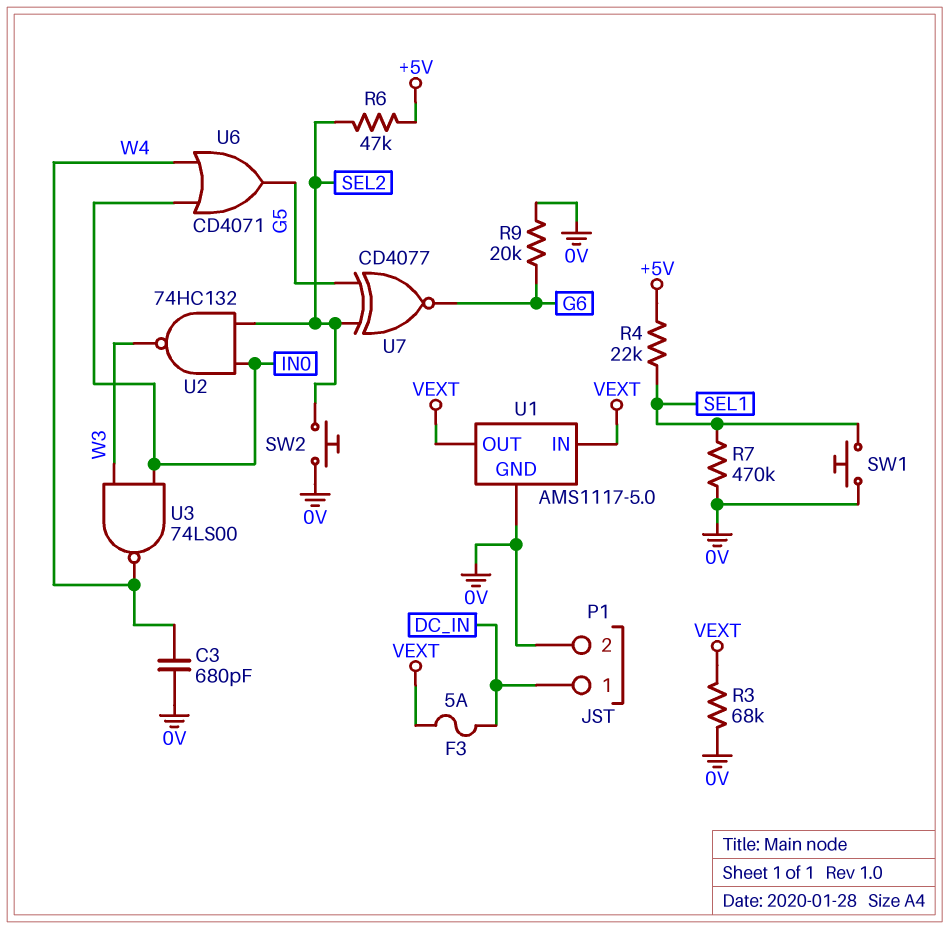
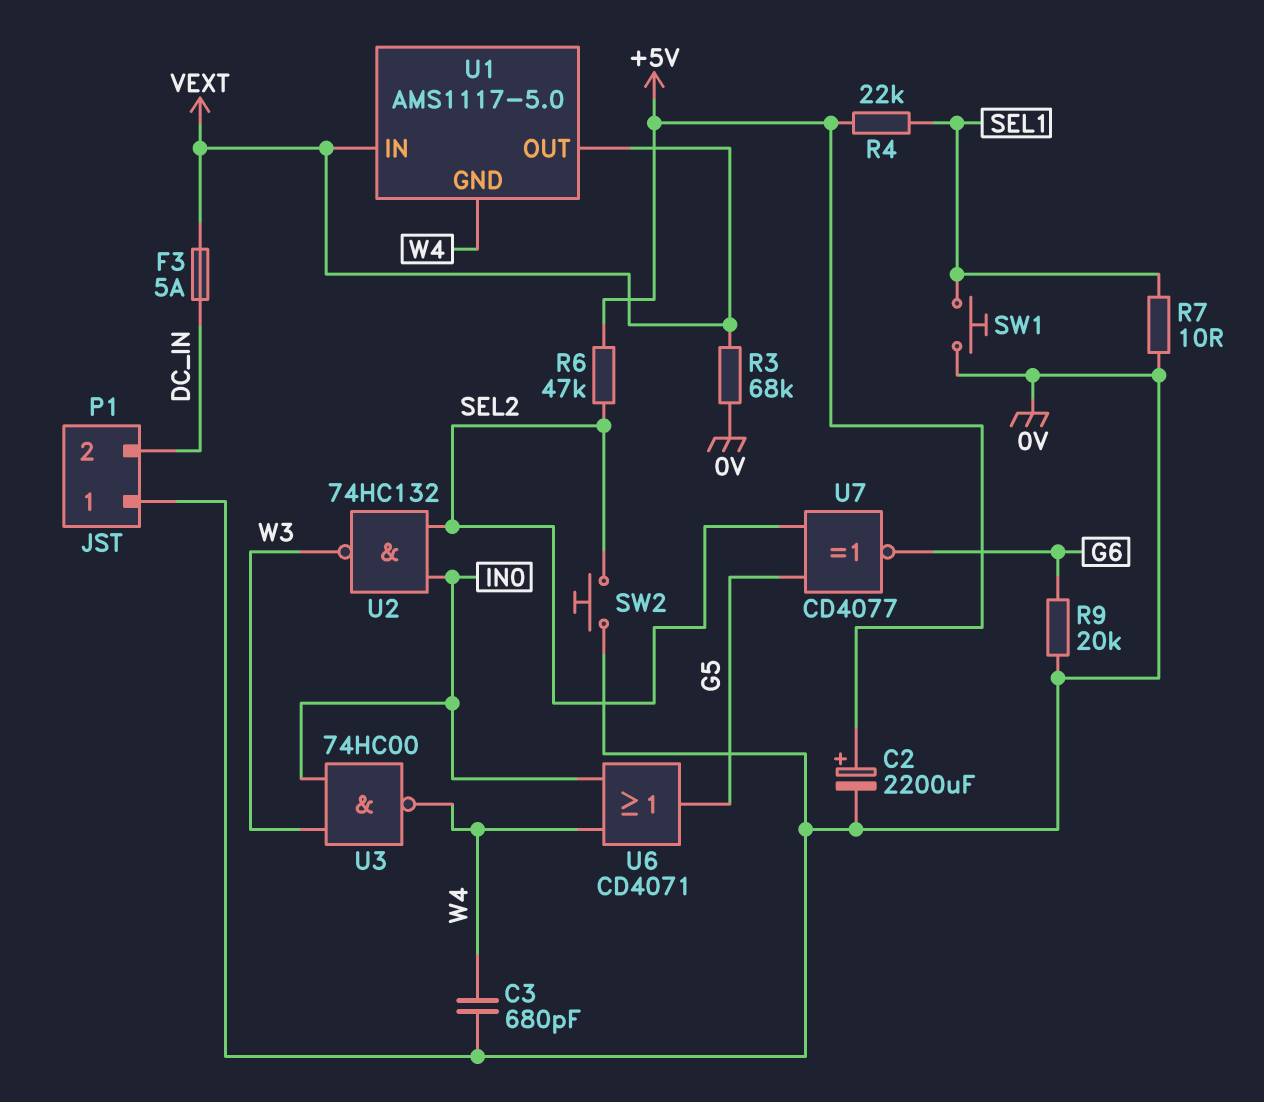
C2: none -> 2200uF (plus +5V, minus 0V)
P1 pin 1: DC_IN -> 0V
P1 pin 2: 0V -> DC_IN
R7: 470k (0V, SEL1) -> 10 (0V, SEL1)
U1 pin GND: 0V -> W4
U3: NAND 74LS00 (in IN0, in W3, out W4) -> NAND 74HC00 (in IN0, in W3, out W4)

